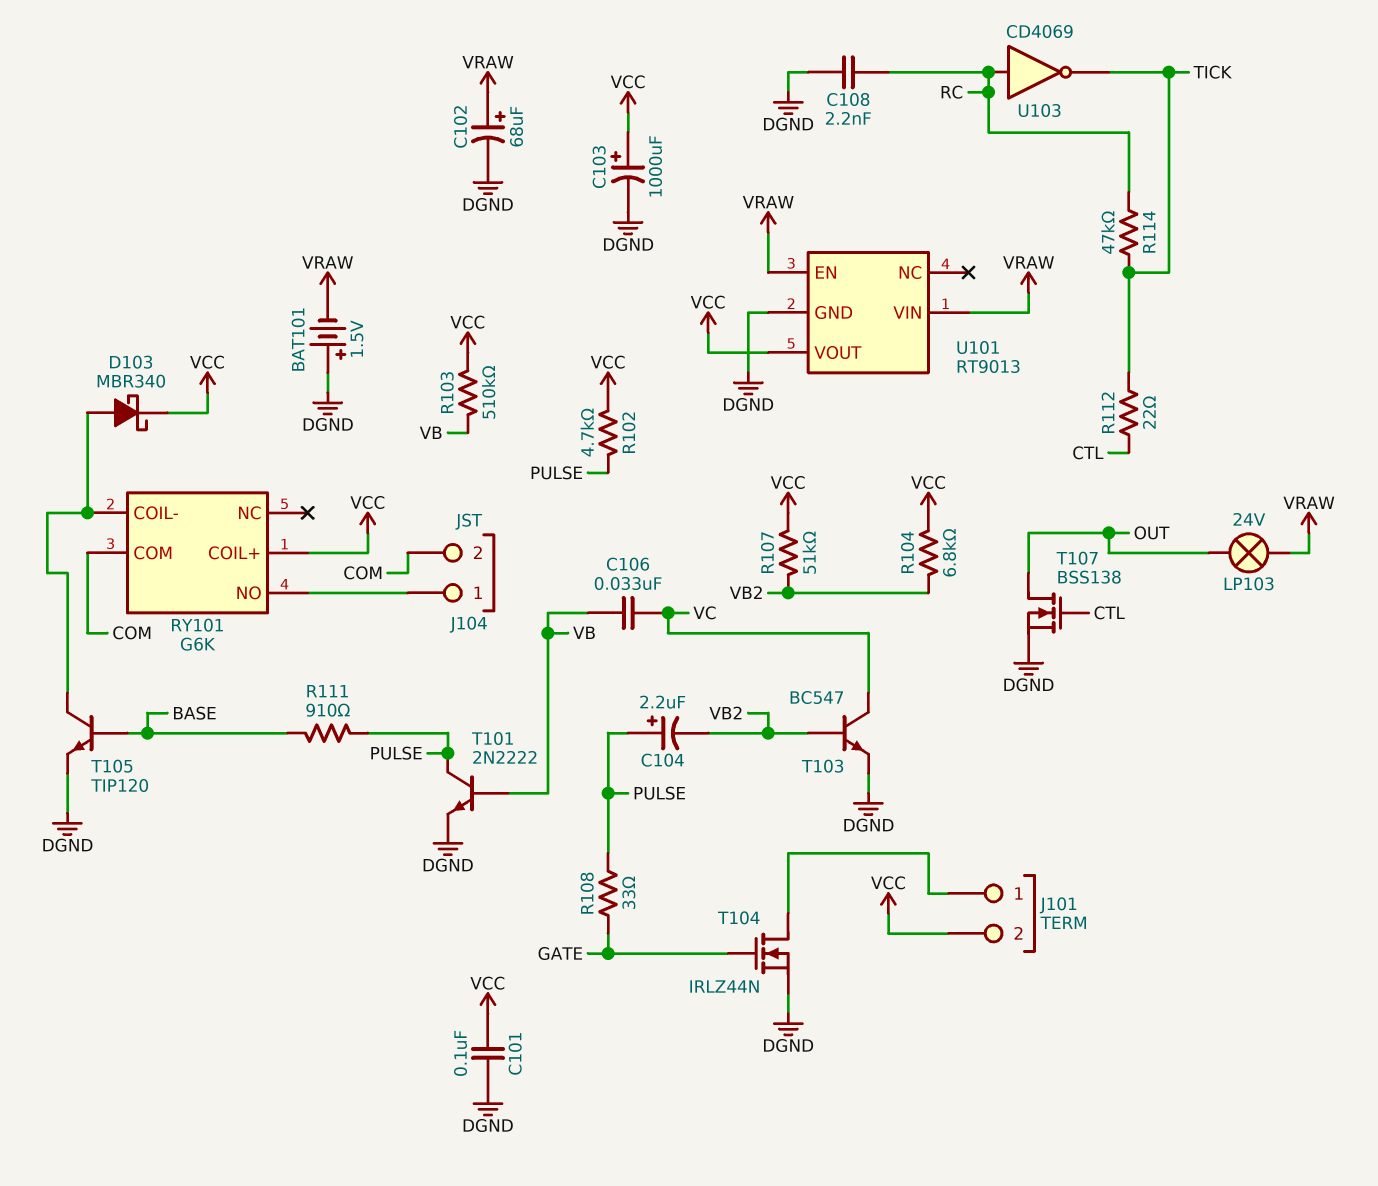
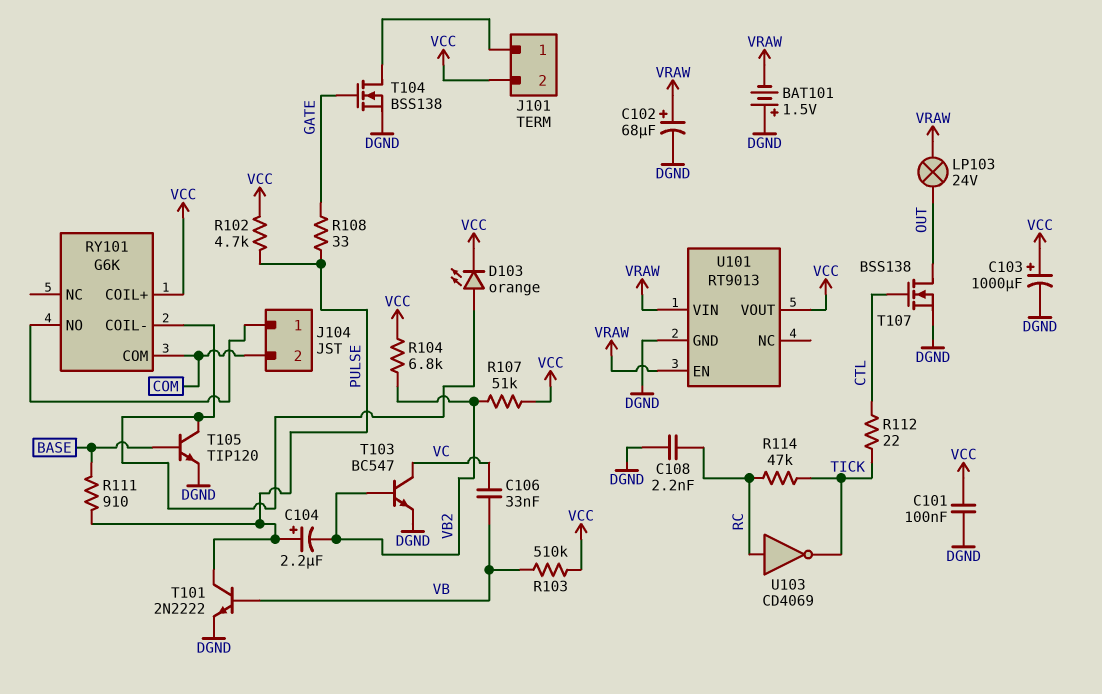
D103: schottky MBR340 (A RY101/COIL-, K VCC) -> LED orange (A RY101/COIL-, K VCC)
T104: NMOS IRLZ44N (G GATE, D J101/1, S DGND) -> NMOS BSS138 (G GATE, D J101/1, S DGND)

